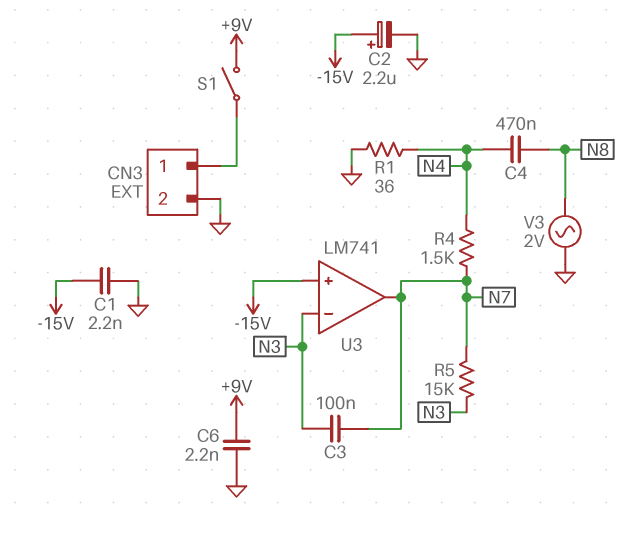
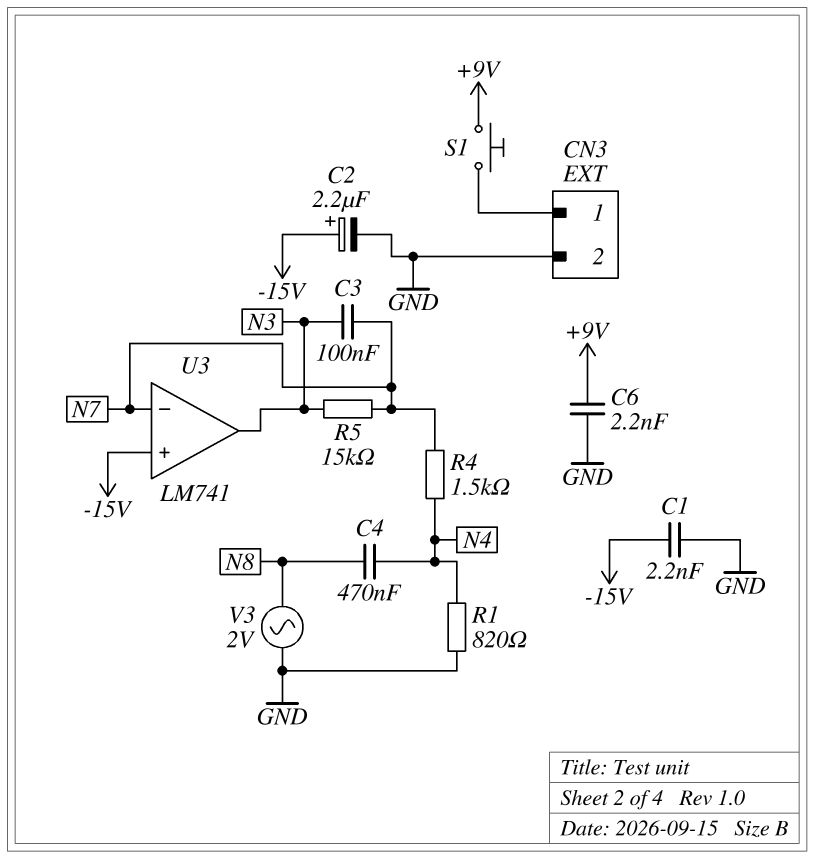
R1: 36 (GND, N4) -> 820 (GND, N4)
S1: switch (+9V, CN3/1) -> button (+9V, CN3/1)
U3 pin in-: N3 -> N7
U3 pin out: N7 -> N3

